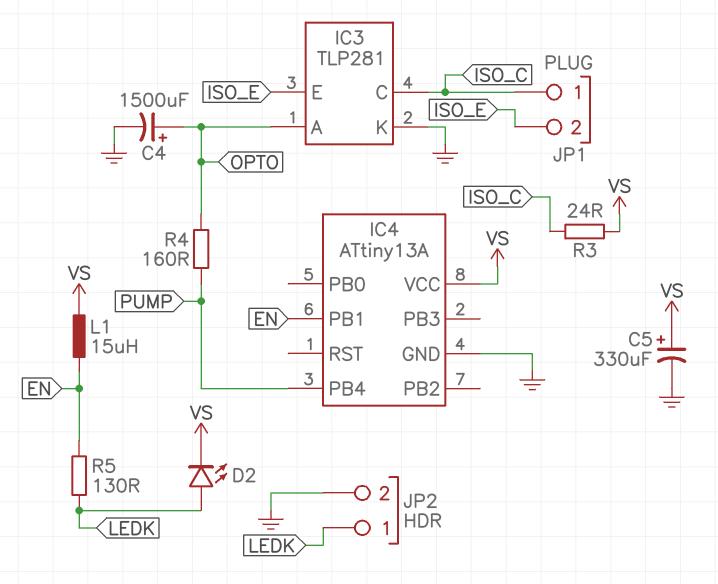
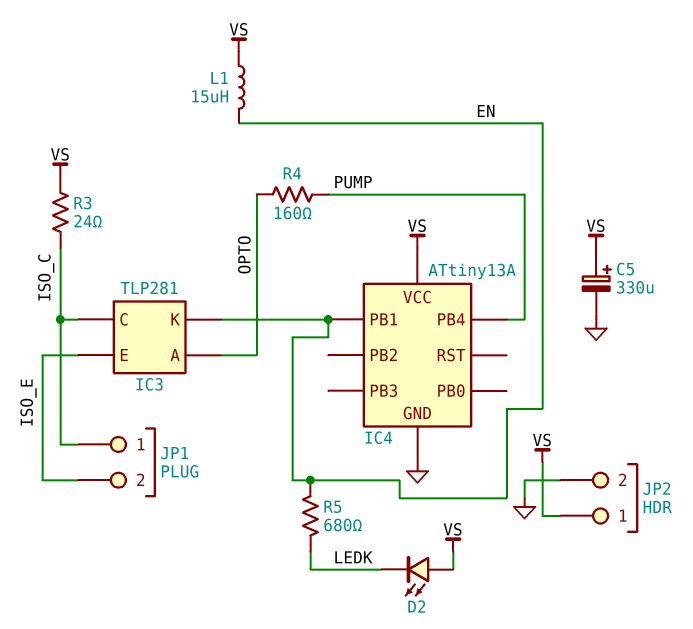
C4: 1500uF (plus OPTO, minus GND) -> none
D2: LED (A LEDK, K VS) -> LED (A VS, K LEDK)
IC3 pin K: GND -> EN
JP2 pin 1: LEDK -> VS
R5: 130 (EN, LEDK) -> 680 (EN, LEDK)

